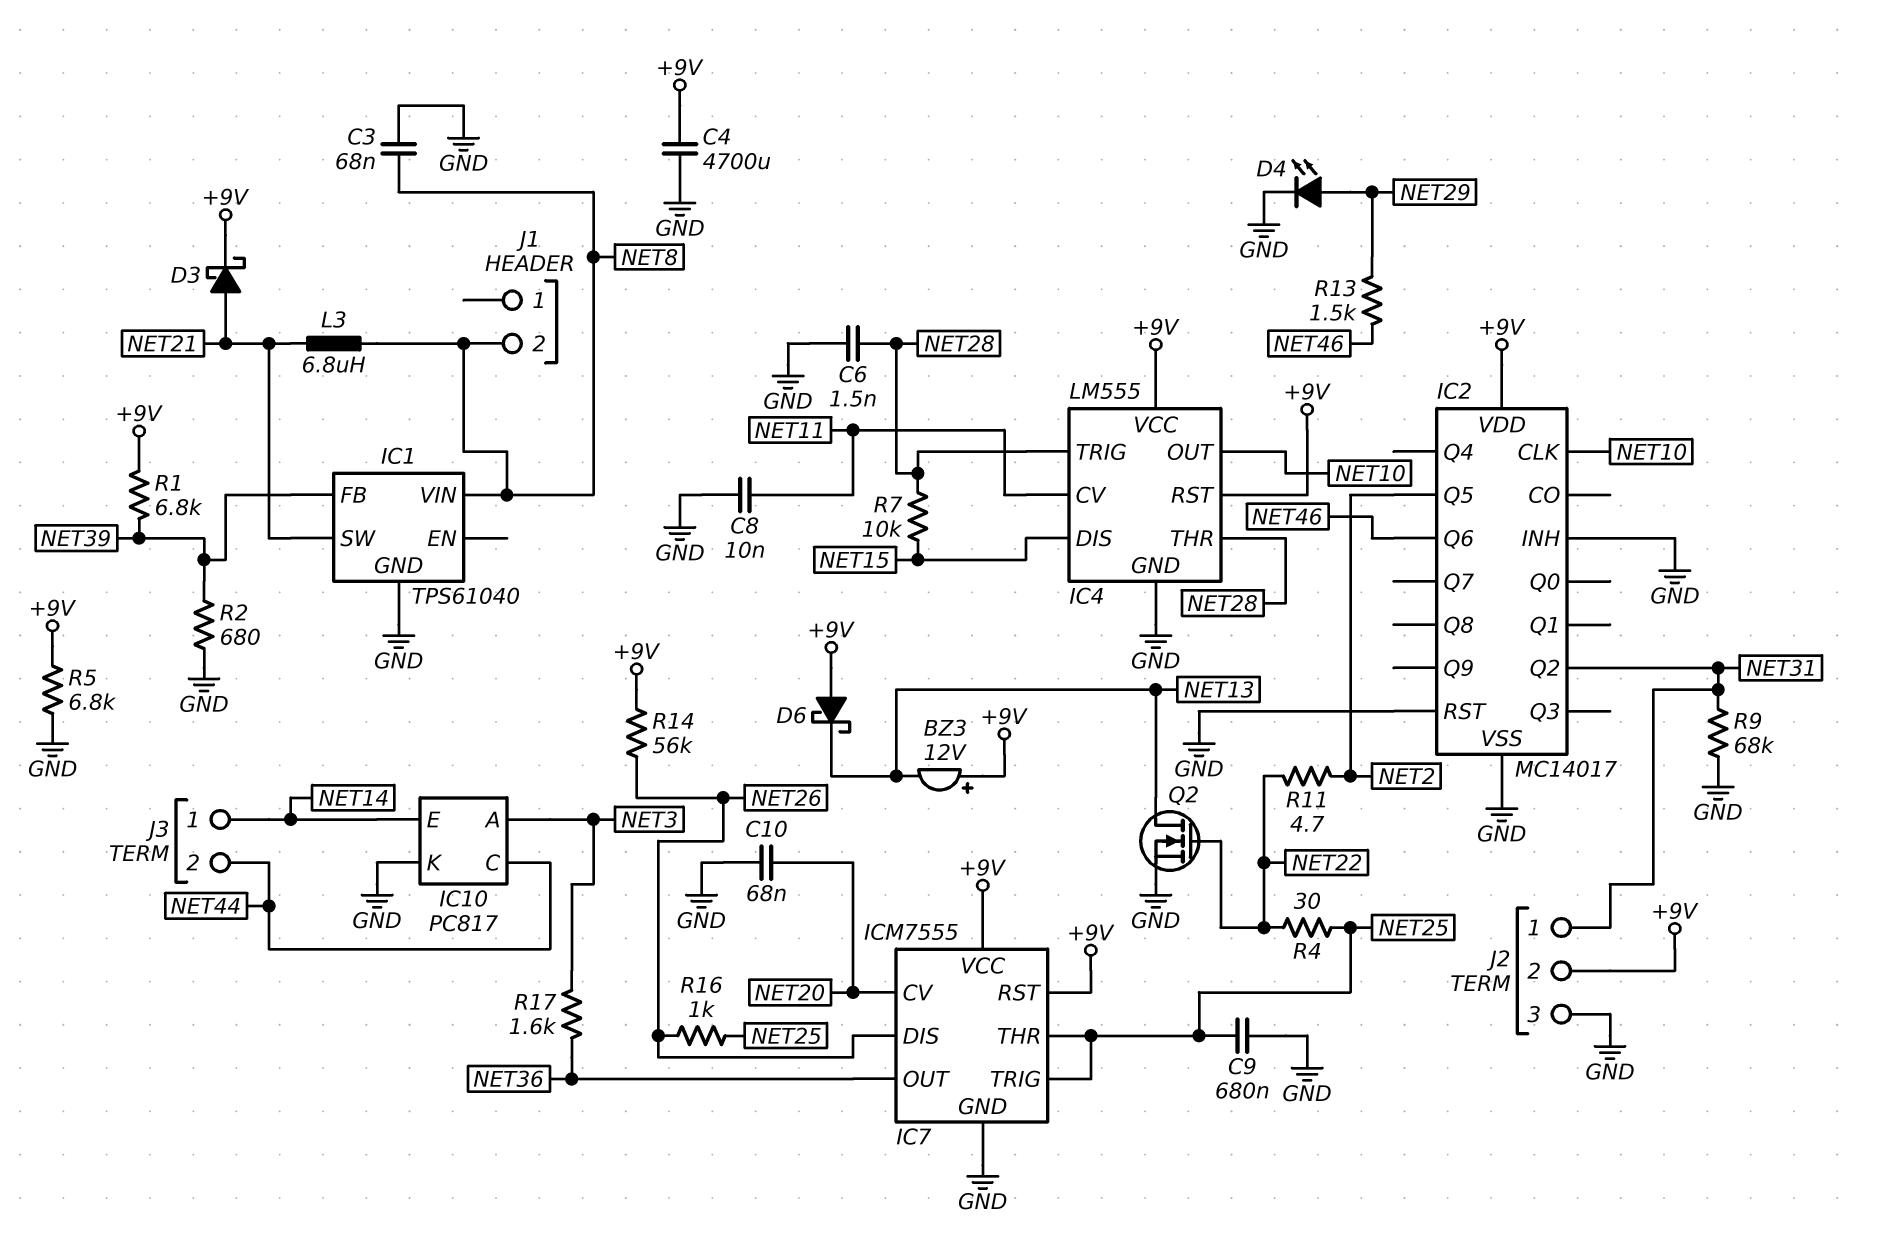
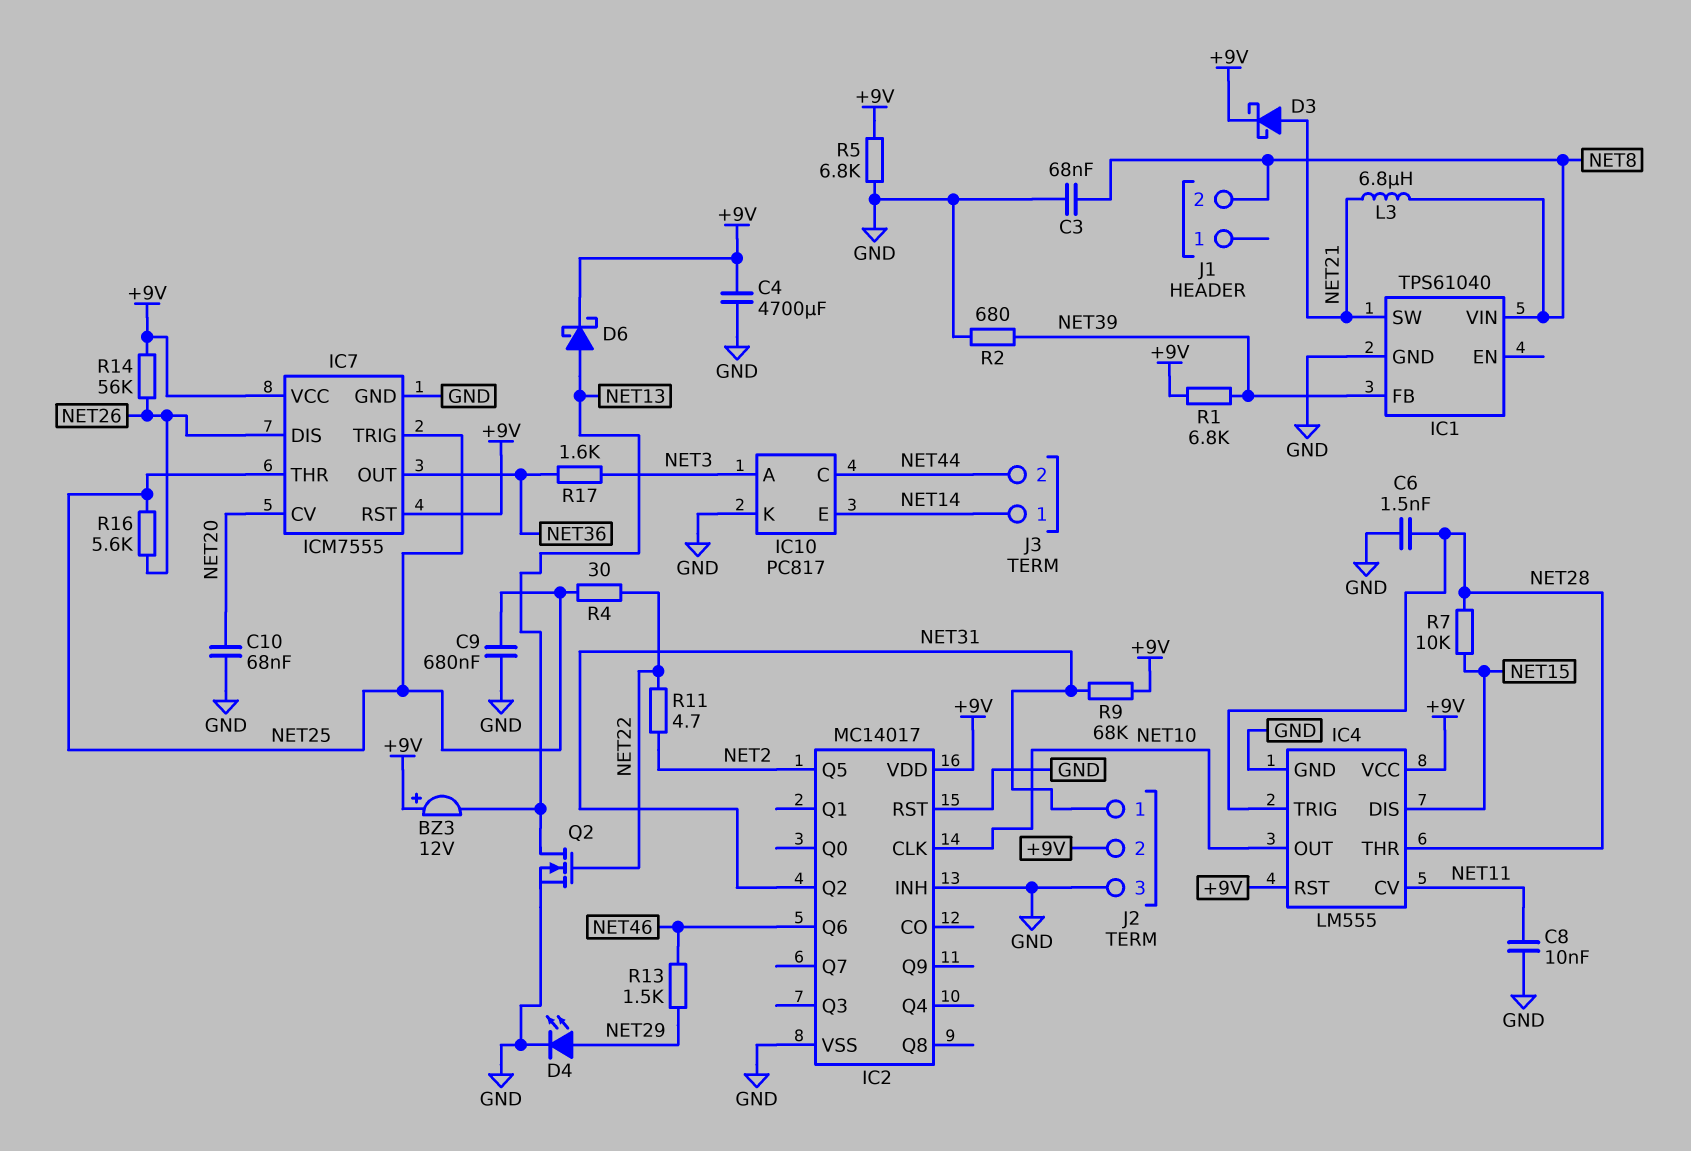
D6: schottky (A +9V, K NET13) -> schottky (A NET13, K +9V)
R9: 68k (GND, NET31) -> 68k (+9V, NET31)
R16: 1k (NET25, NET26) -> 5.6k (NET25, NET26)

